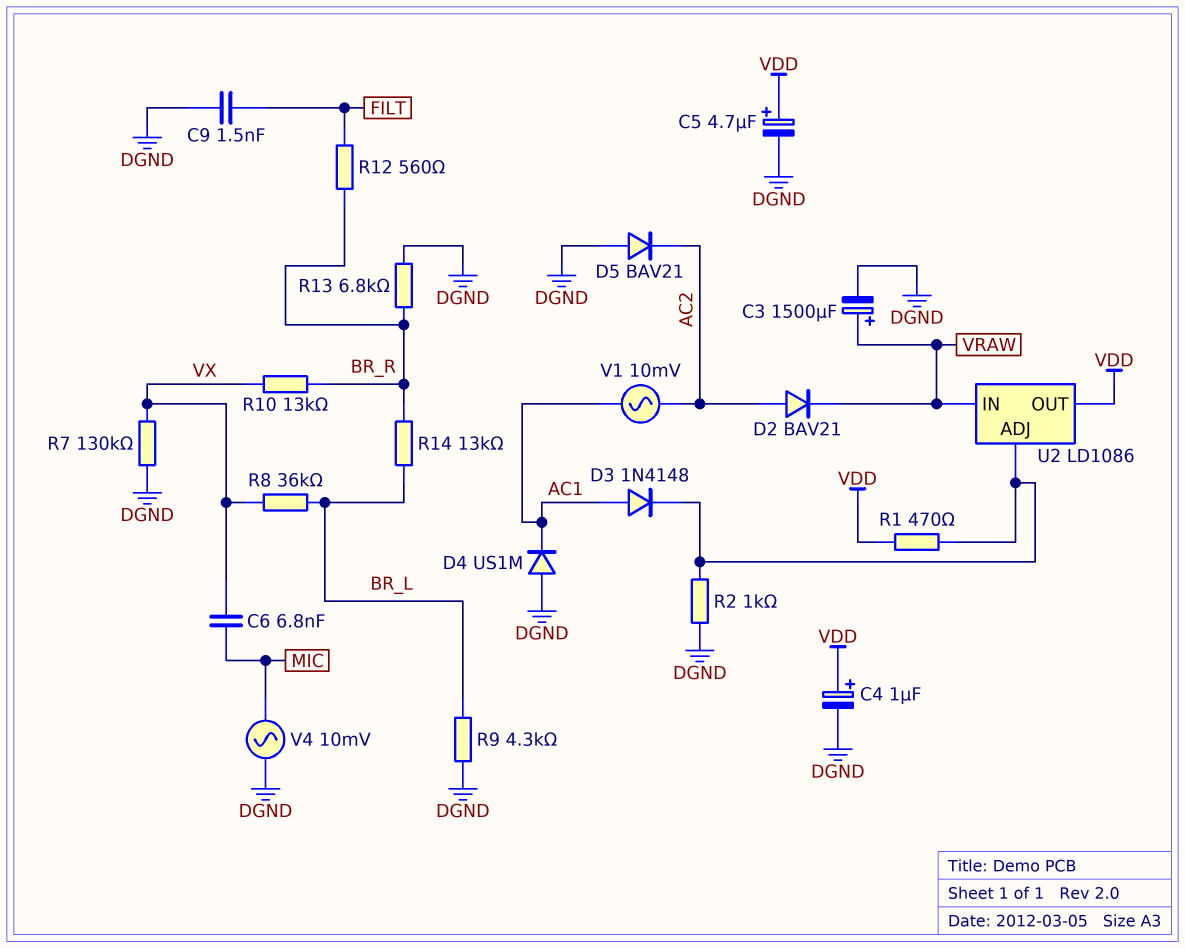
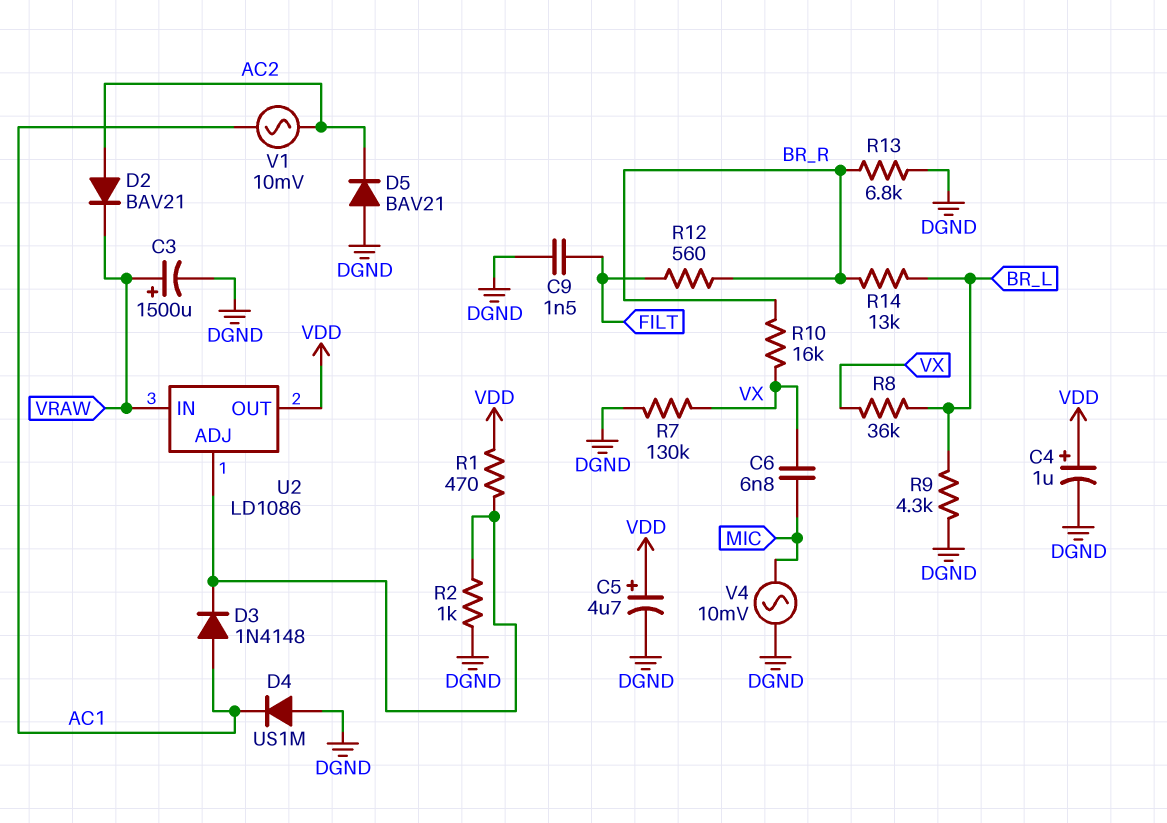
R10: 13k (BR_R, VX) -> 16k (BR_R, VX)

